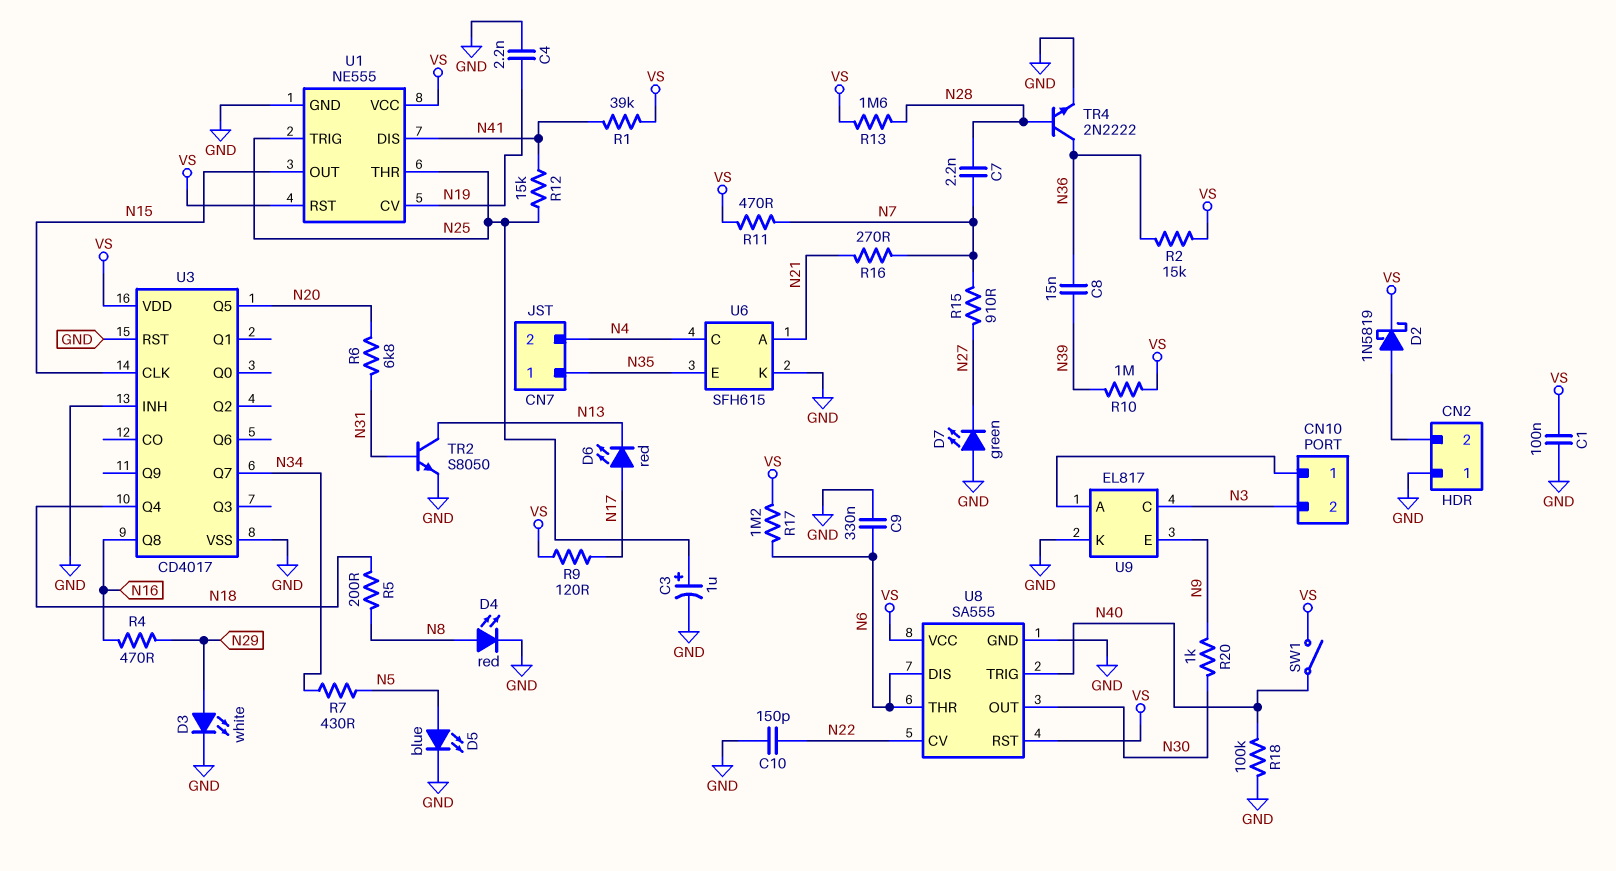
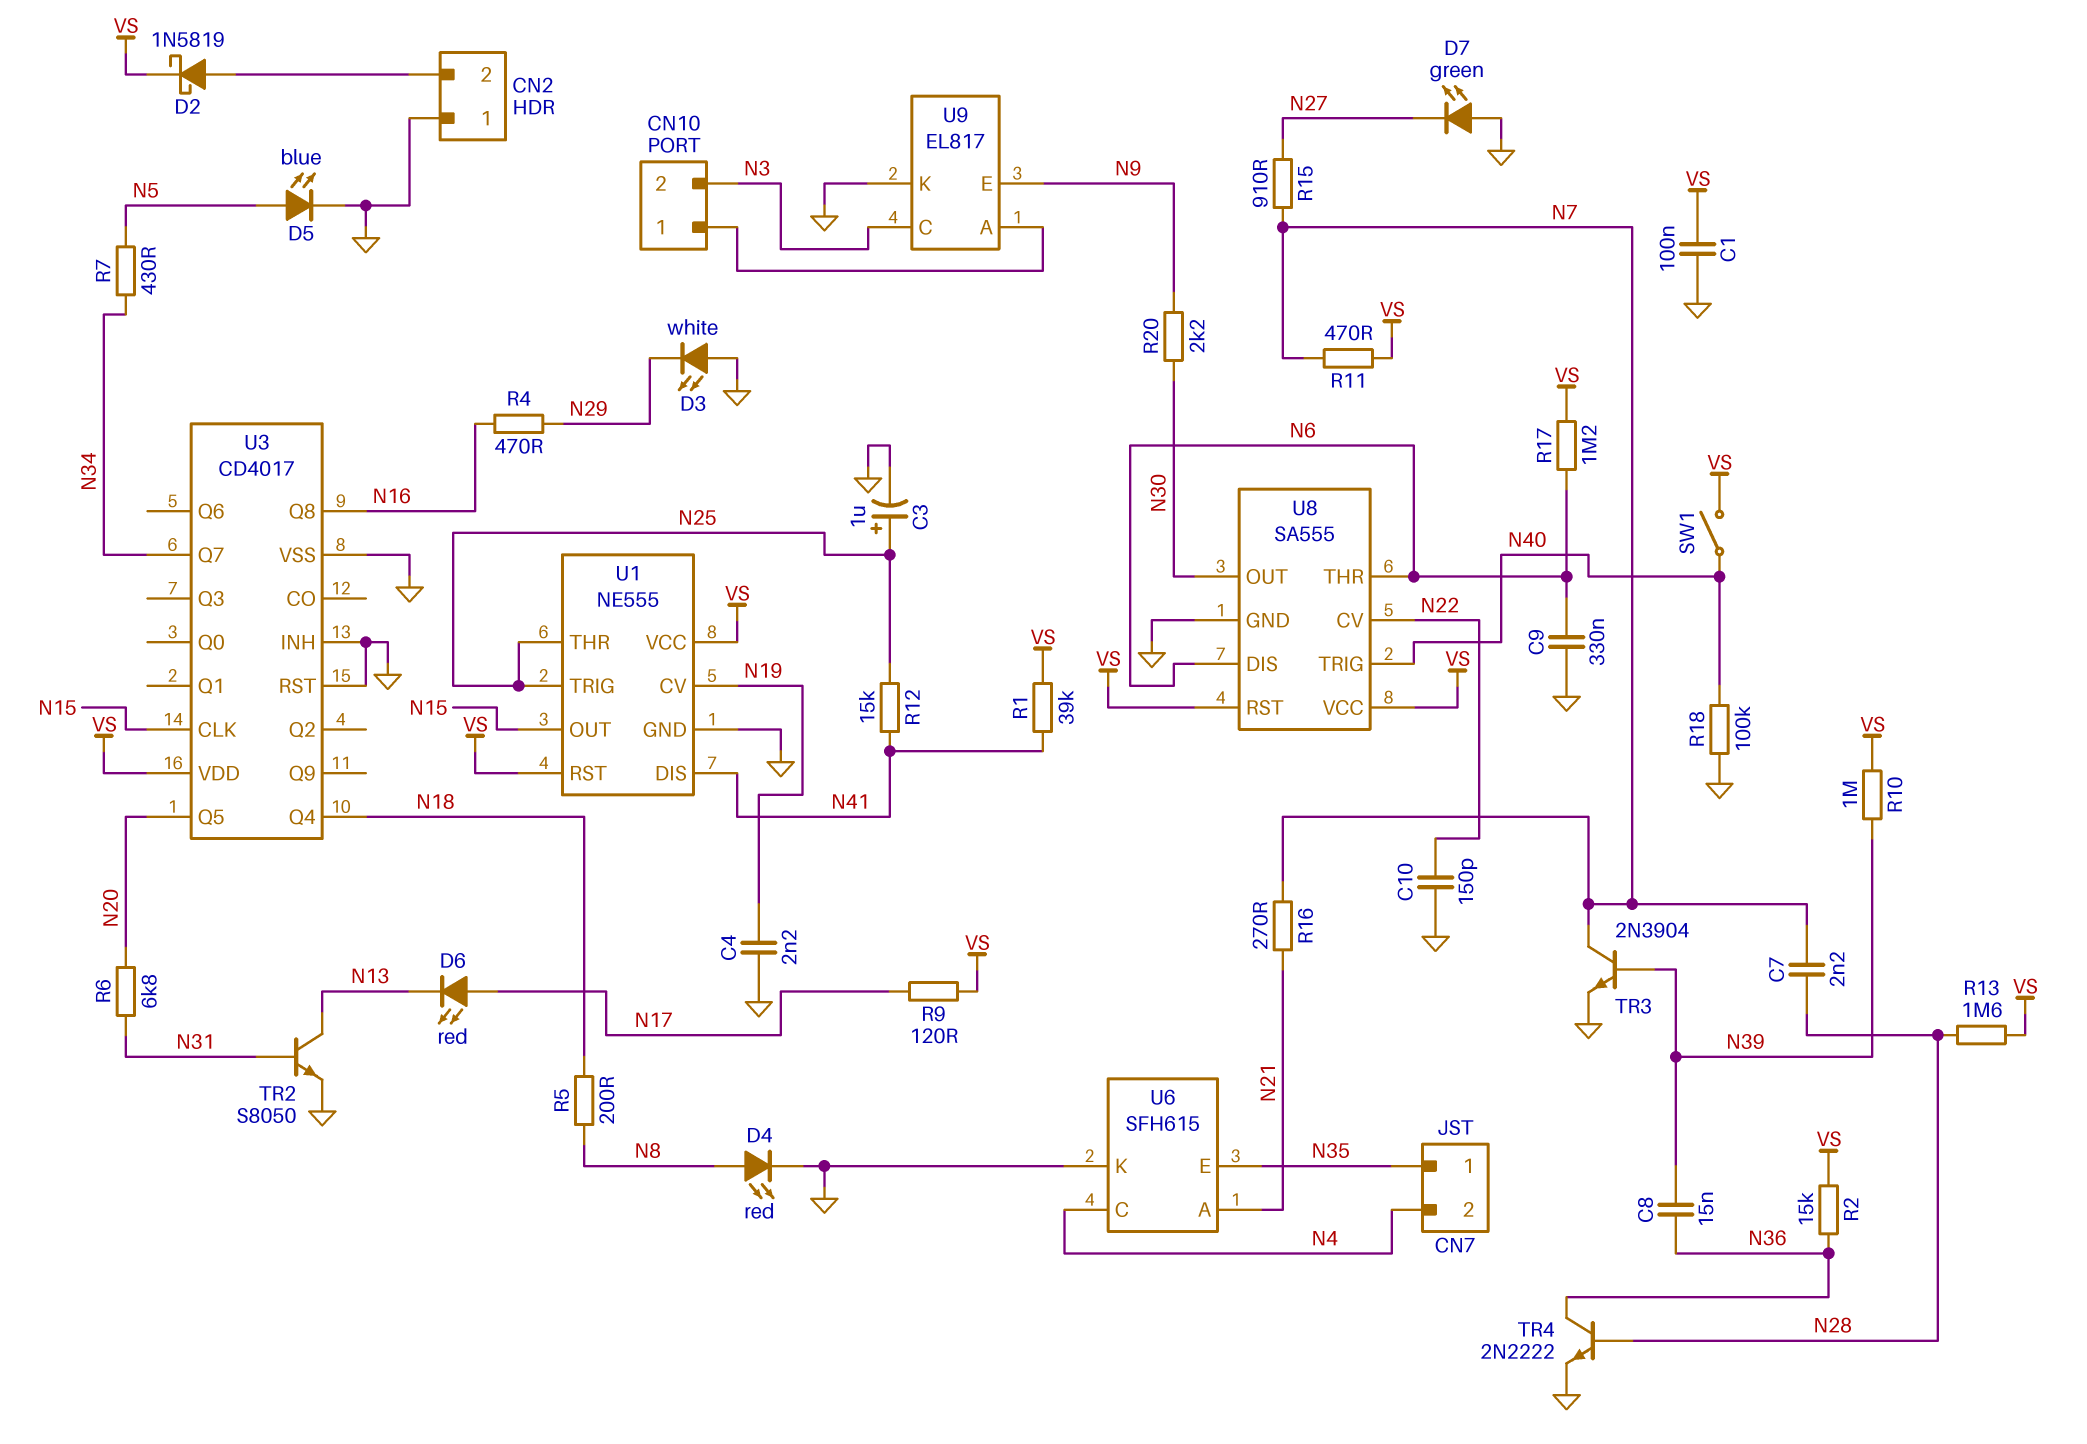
D3: LED white (A N29, K GND) -> LED white (A GND, K N29)
R20: 1k (N9, N30) -> 2.2k (N9, N30)
TR3: none -> NPN 2N3904 (B N39, C N7, E GND)

